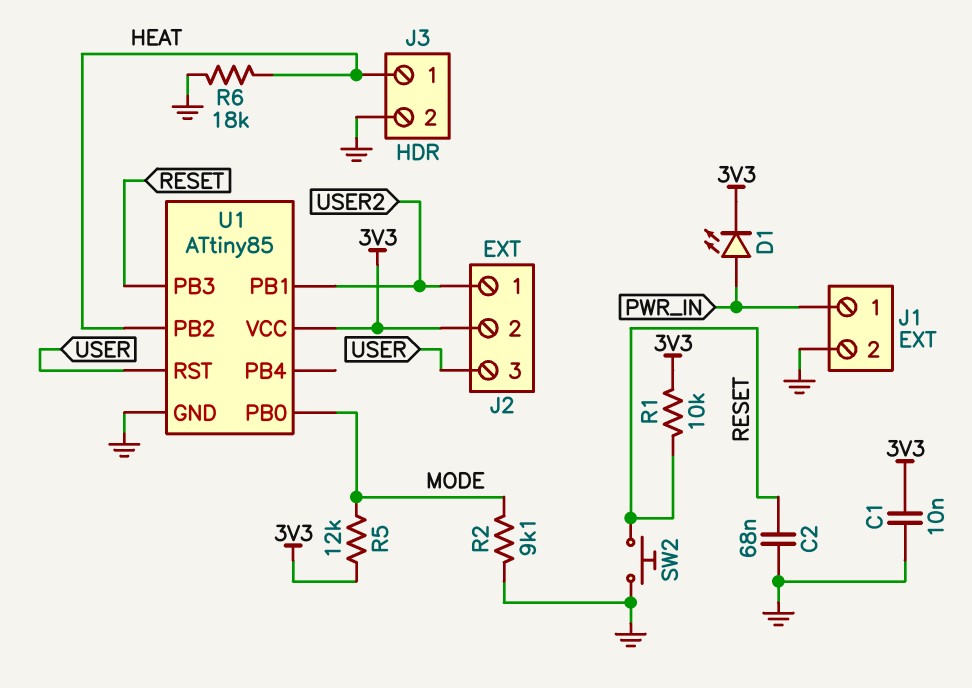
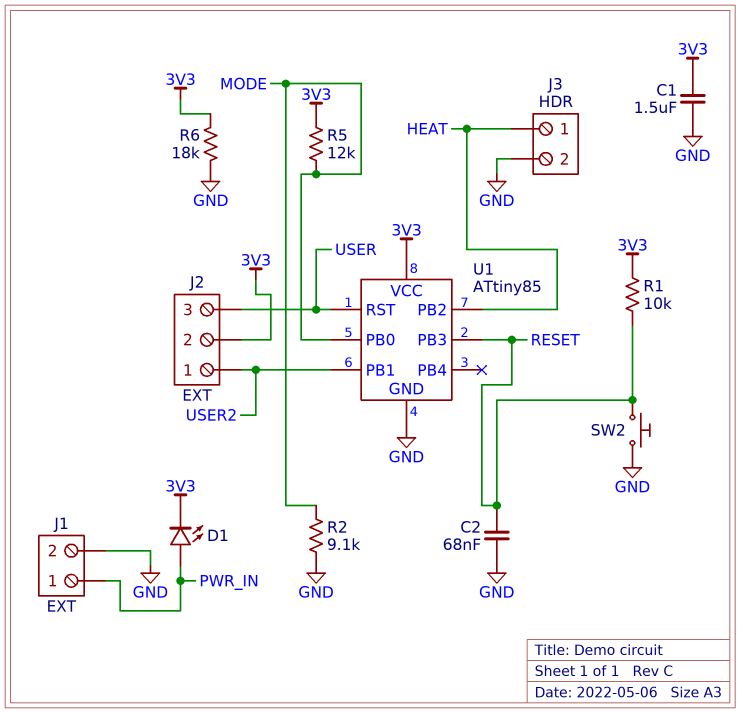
C1: 10nF (3V3, GND) -> 1.5uF (3V3, GND)
R6: 18k (GND, HEAT) -> 18k (3V3, GND)

